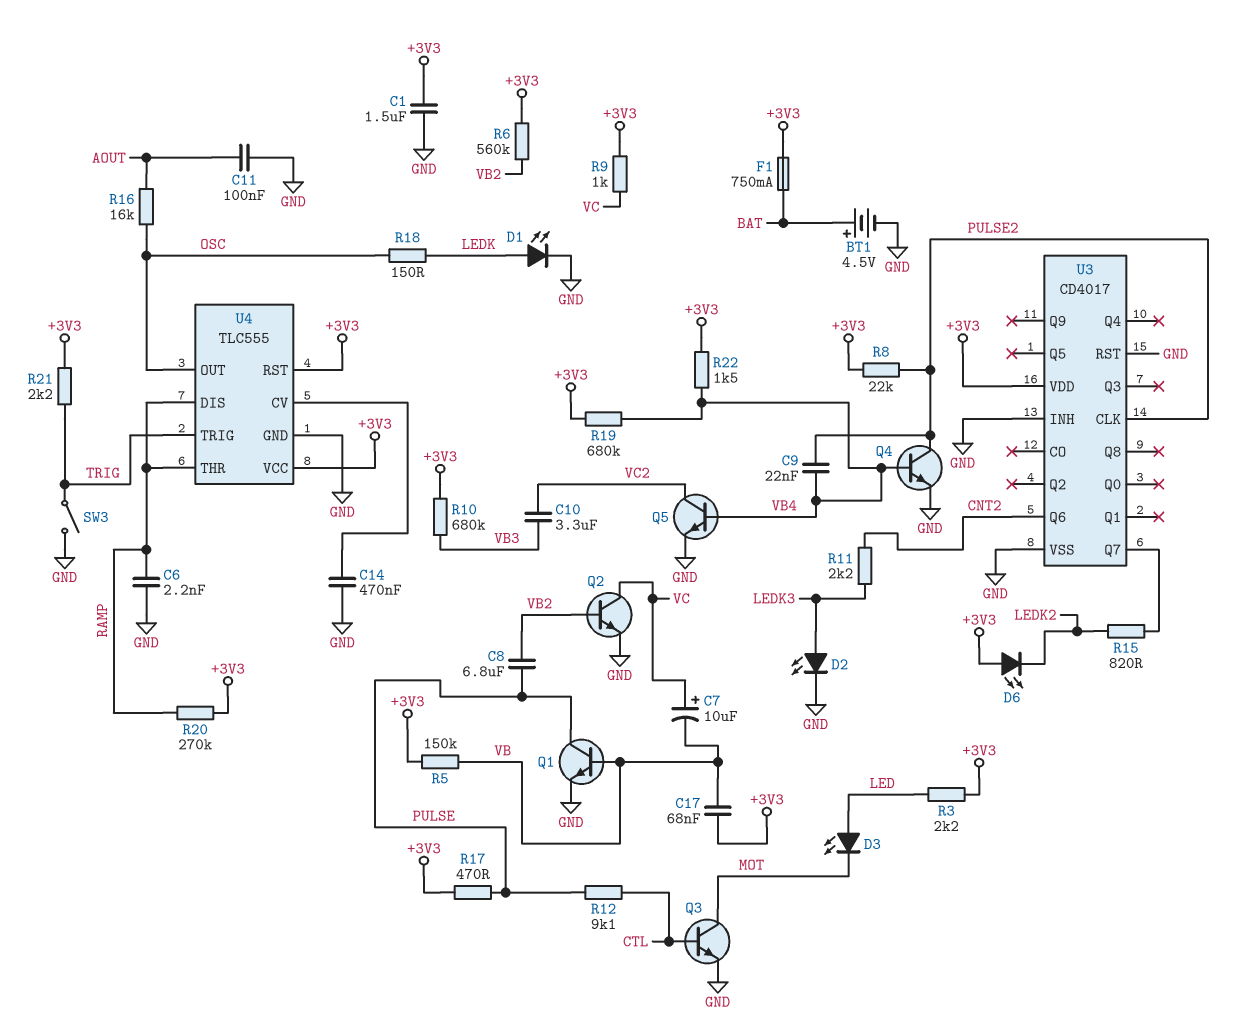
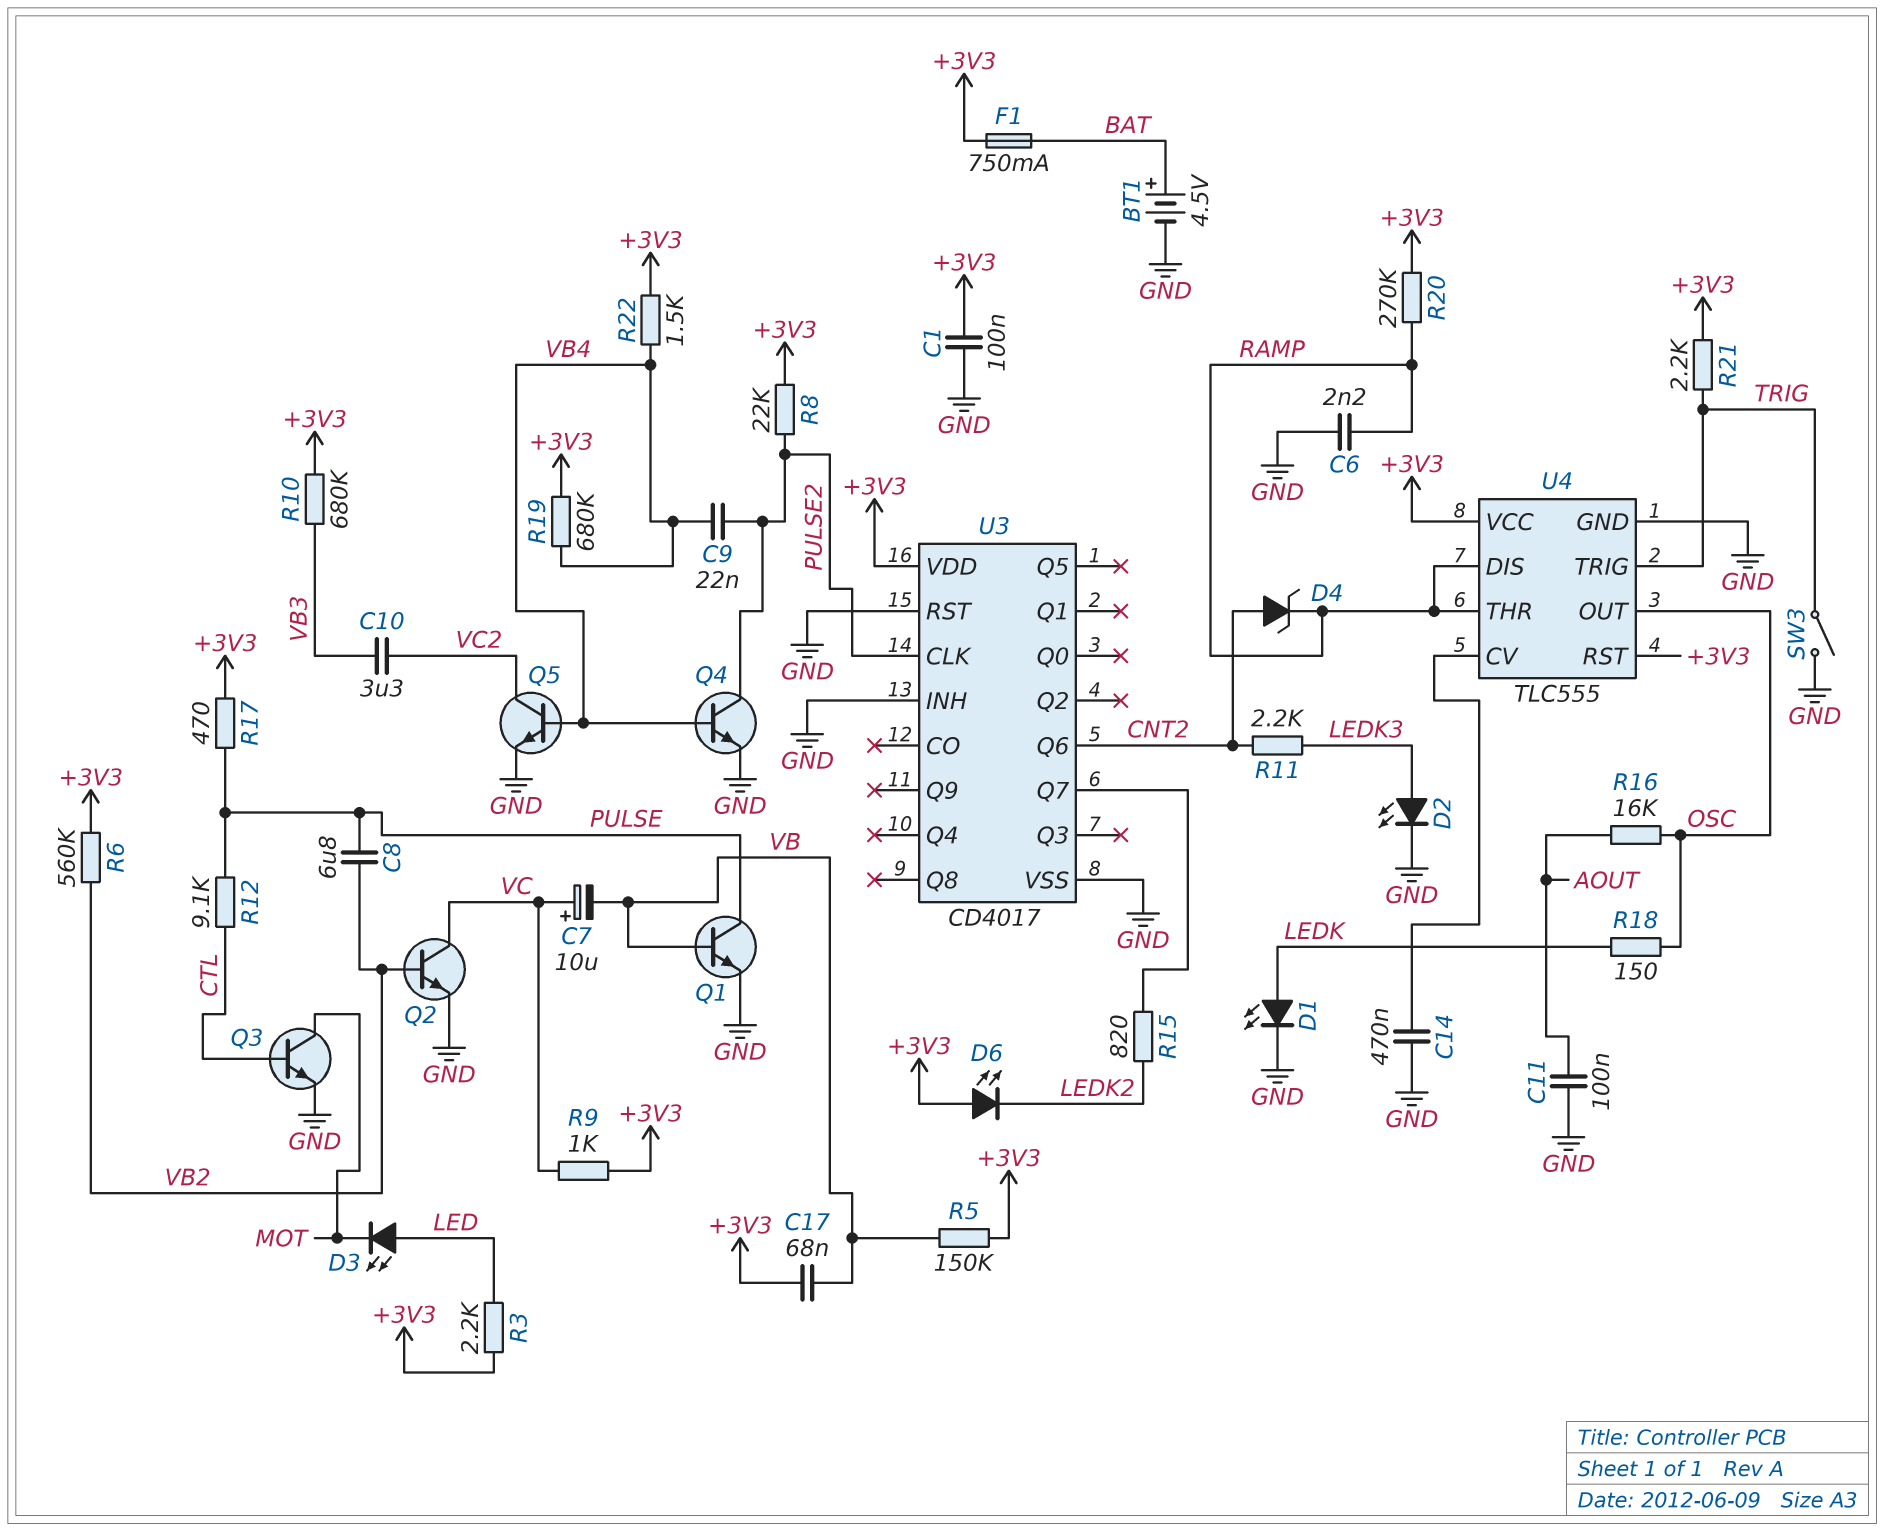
C1: 1.5uF (+3V3, GND) -> 100nF (+3V3, GND)
D4: none -> zener (A CNT2, K RAMP)

